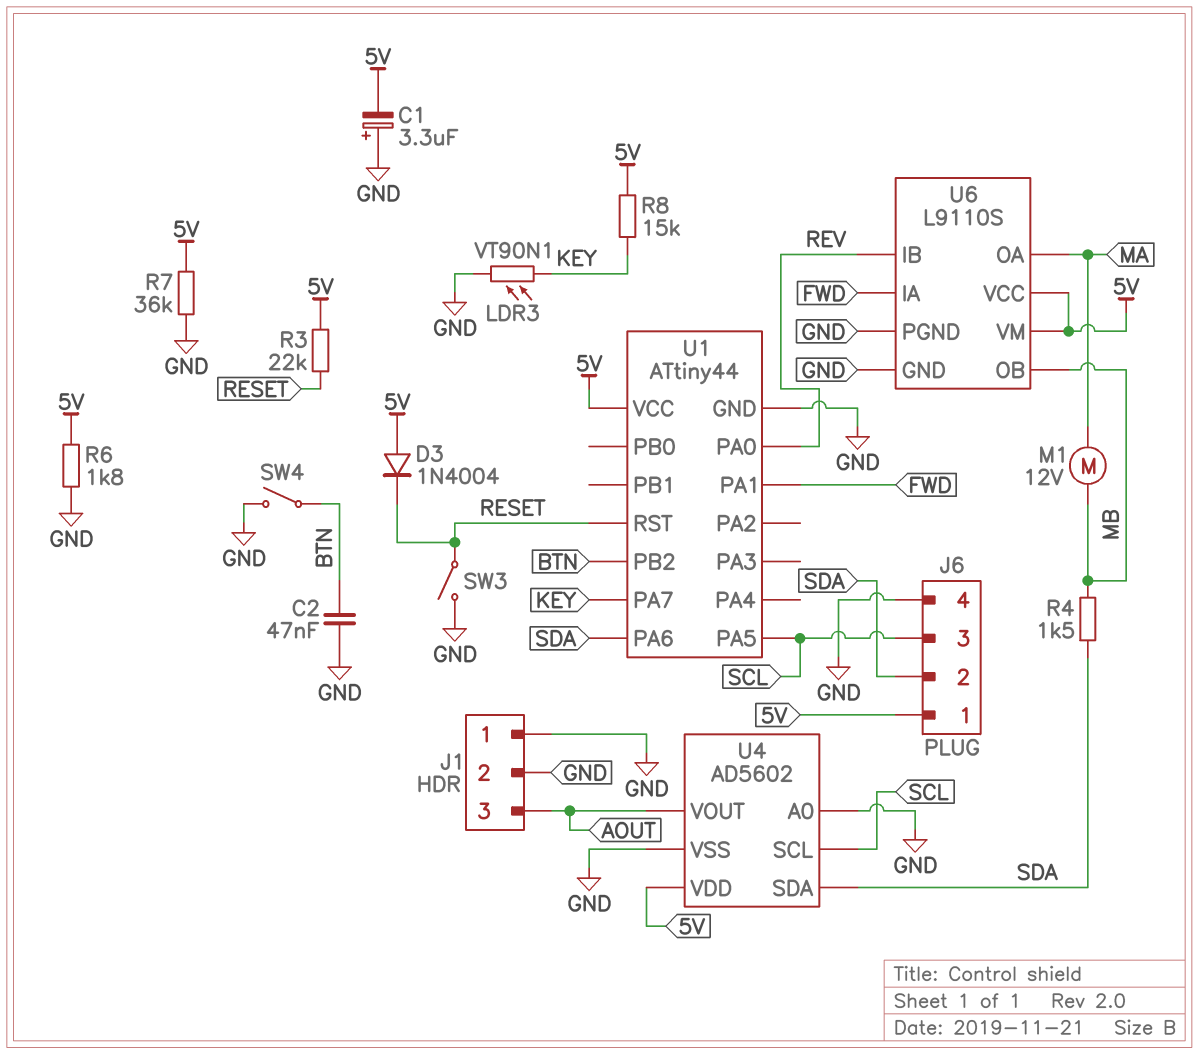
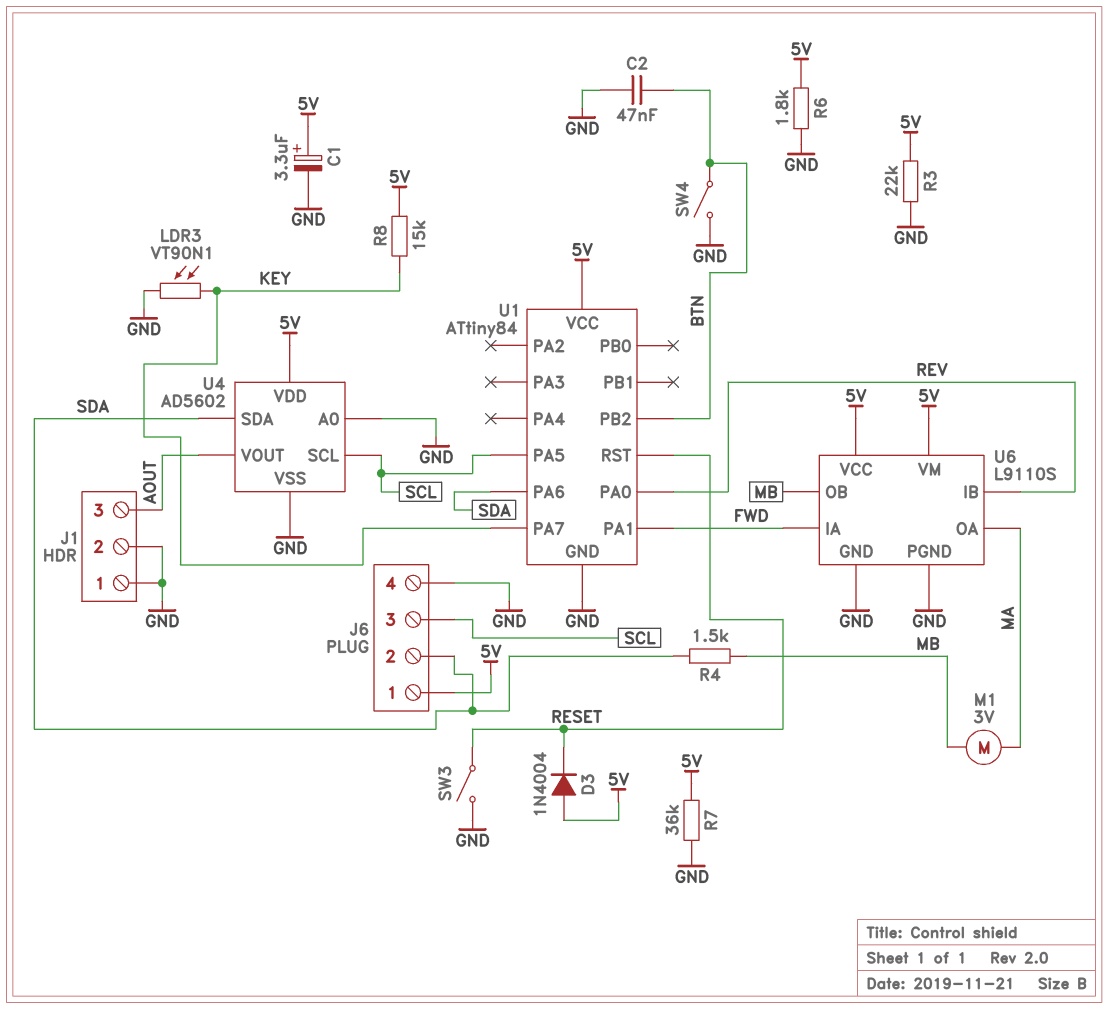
C1: 3.3uF (plus GND, minus 5V) -> 3.3uF (plus 5V, minus GND)
M1: motor 12V (MA, MB) -> motor 3V (MA, MB)
R3: 22k (5V, RESET) -> 22k (5V, GND)
U1: ATtiny44 -> ATtiny84

